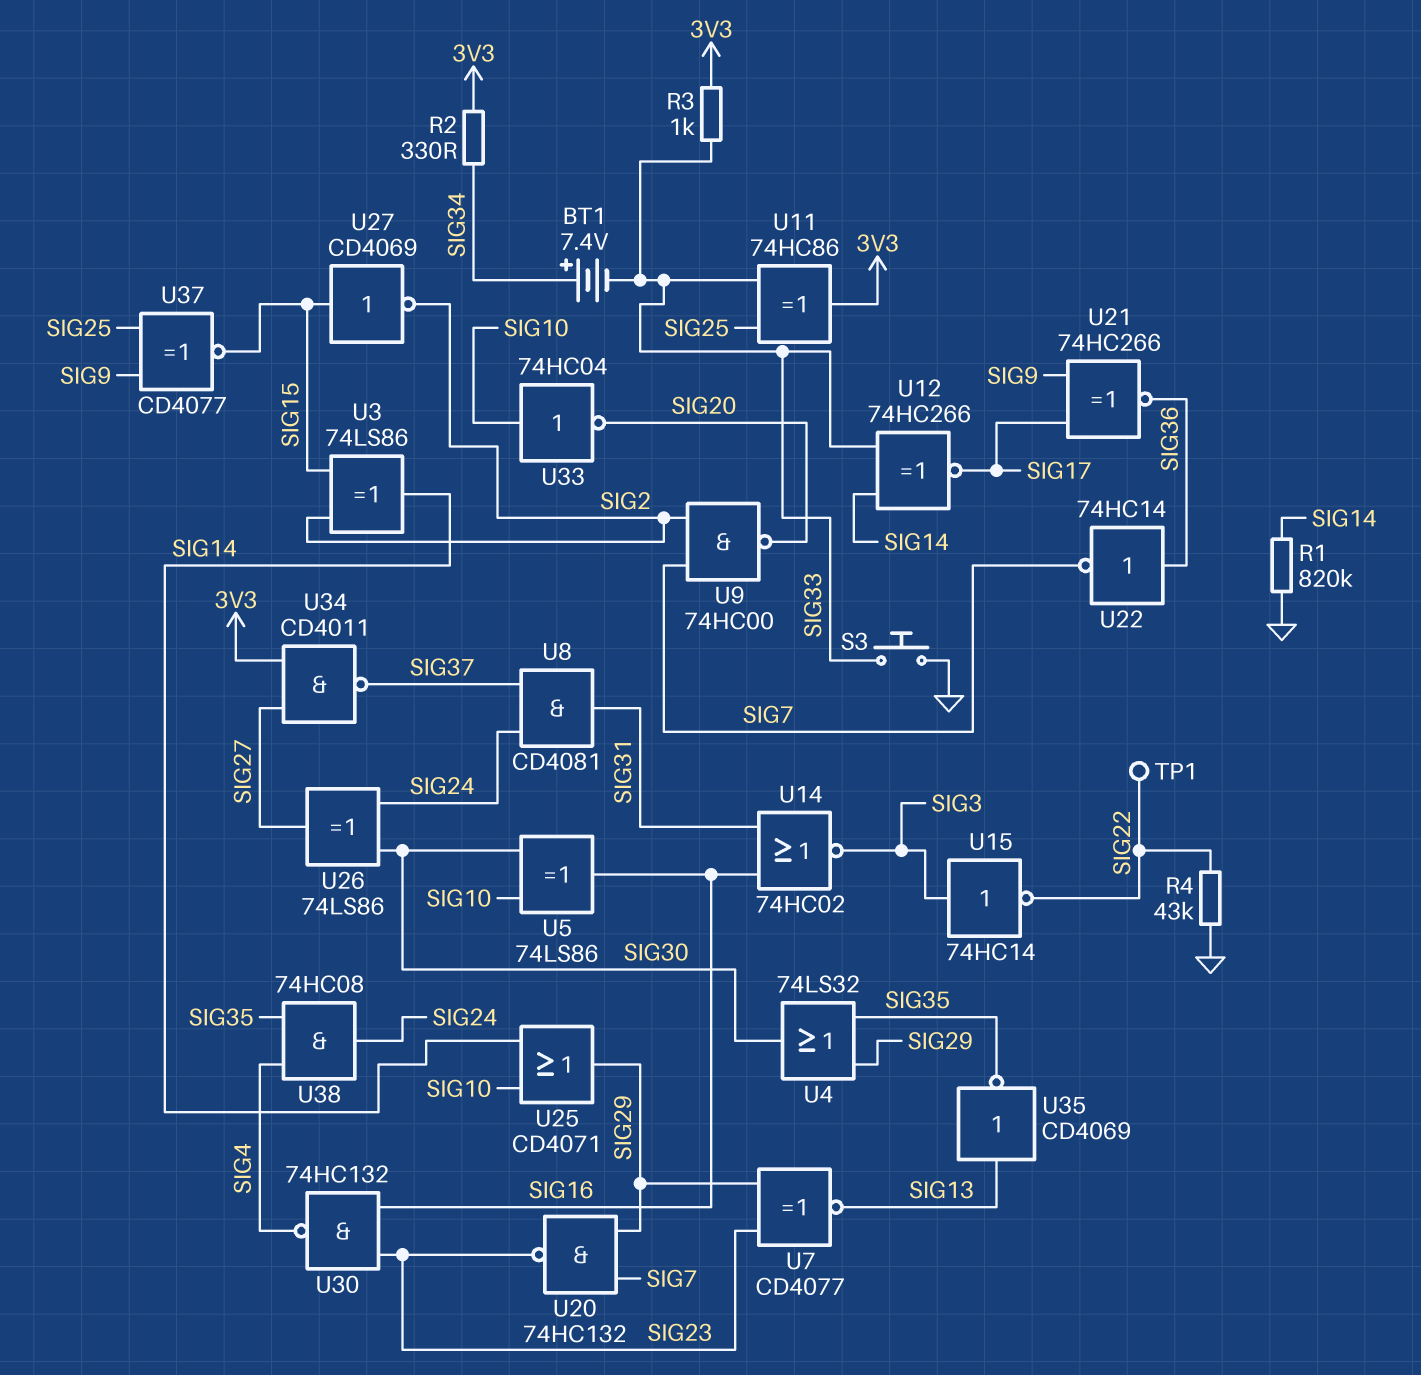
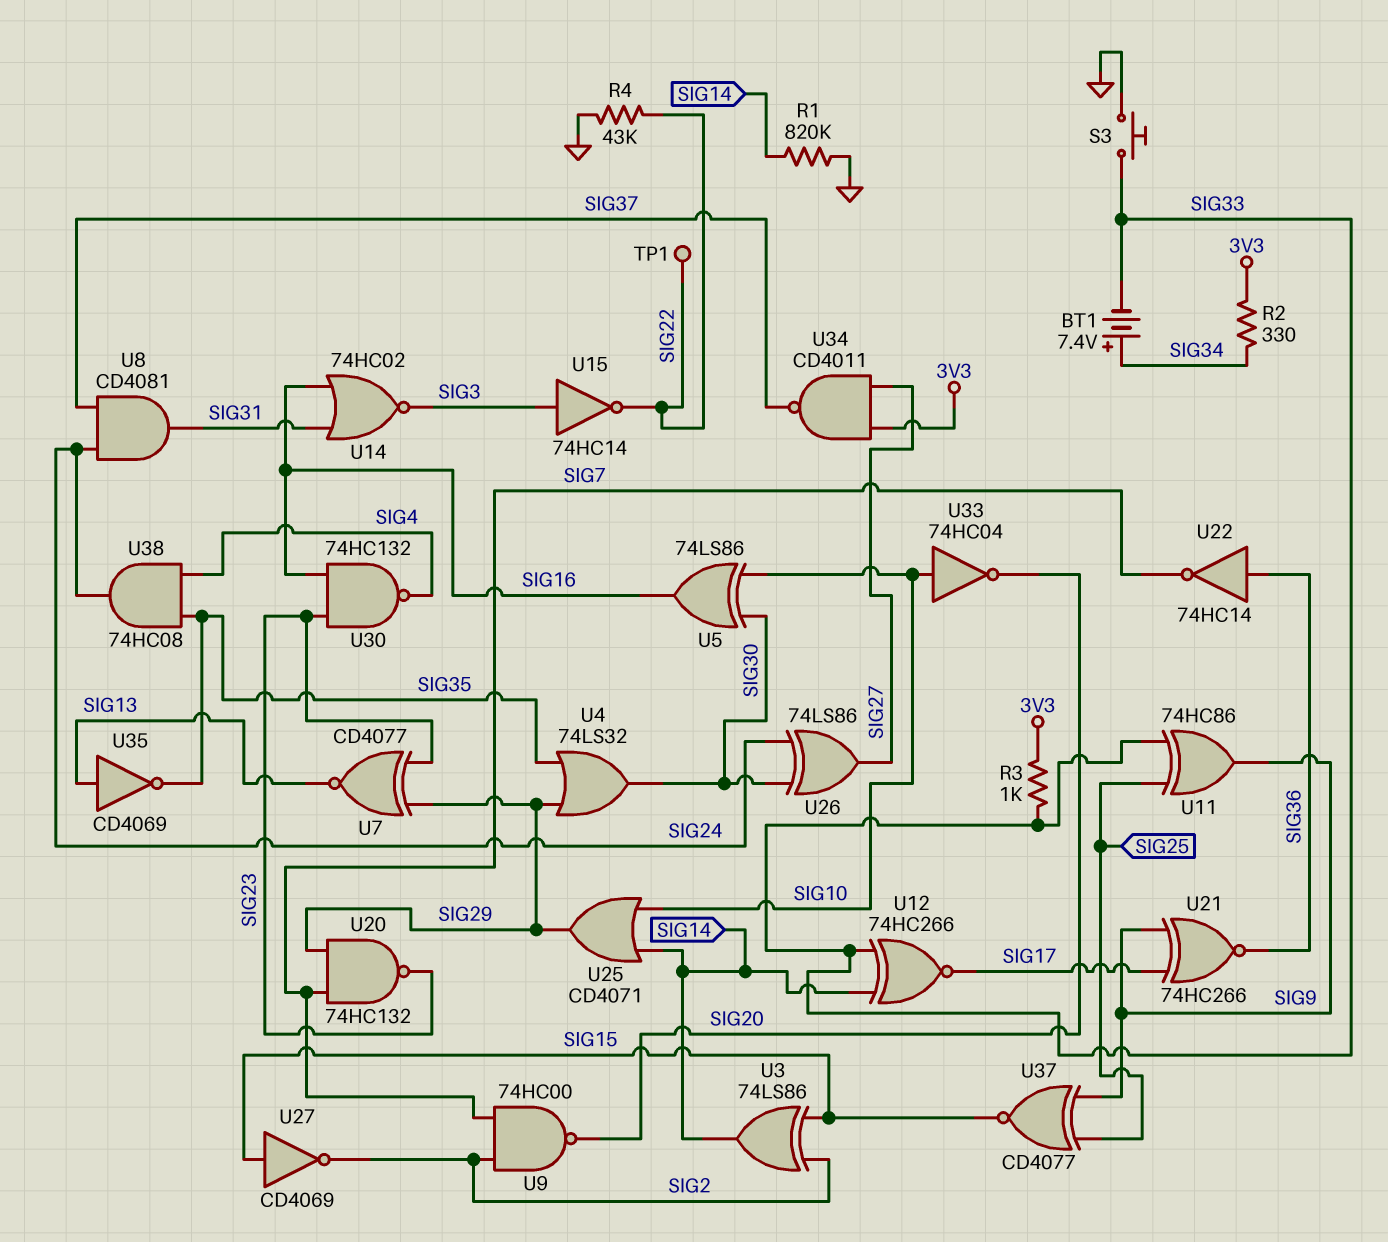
U11: XOR 74HC86 (in SIG25, in SIG33, out 3V3) -> XOR 74HC86 (in SIG25, in SIG33, out SIG9)

